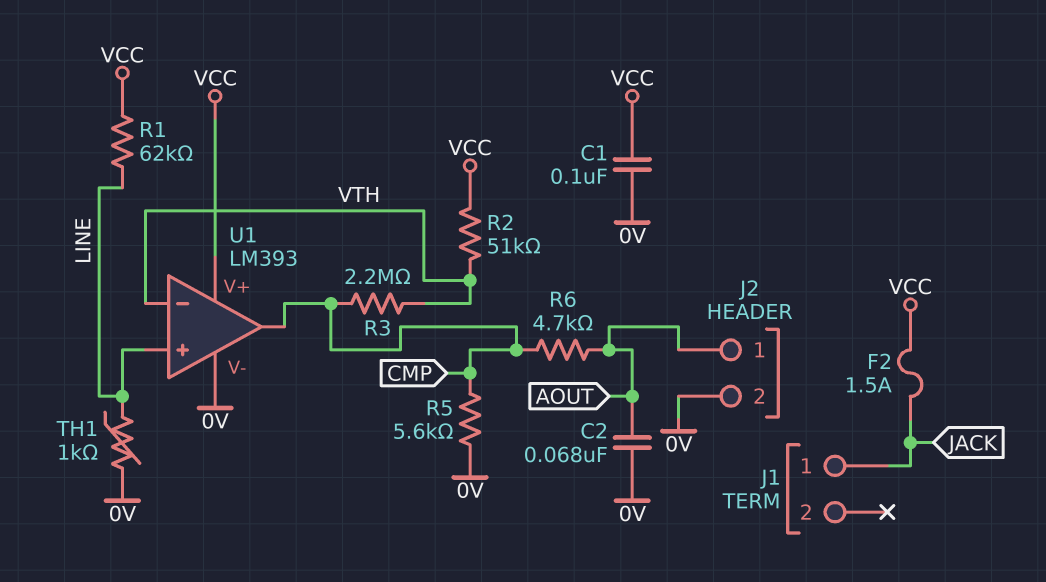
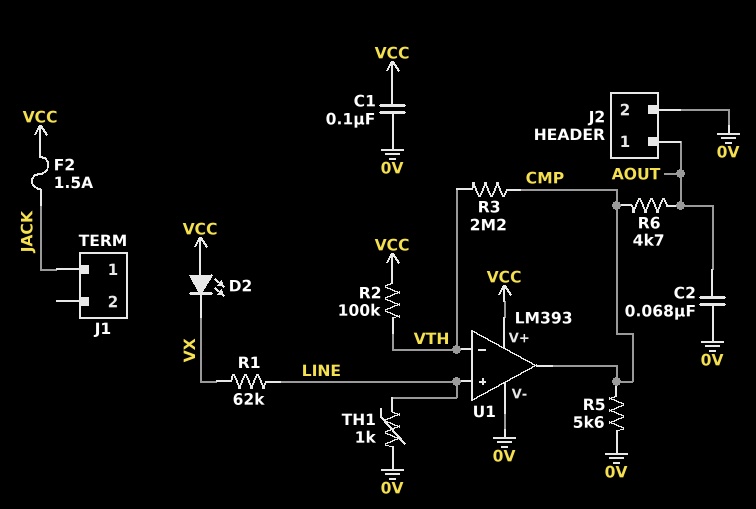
D2: none -> LED (A VCC, K VX)
R1: 62k (LINE, VCC) -> 62k (LINE, VX)
R2: 51k (VCC, VTH) -> 100k (VCC, VTH)

